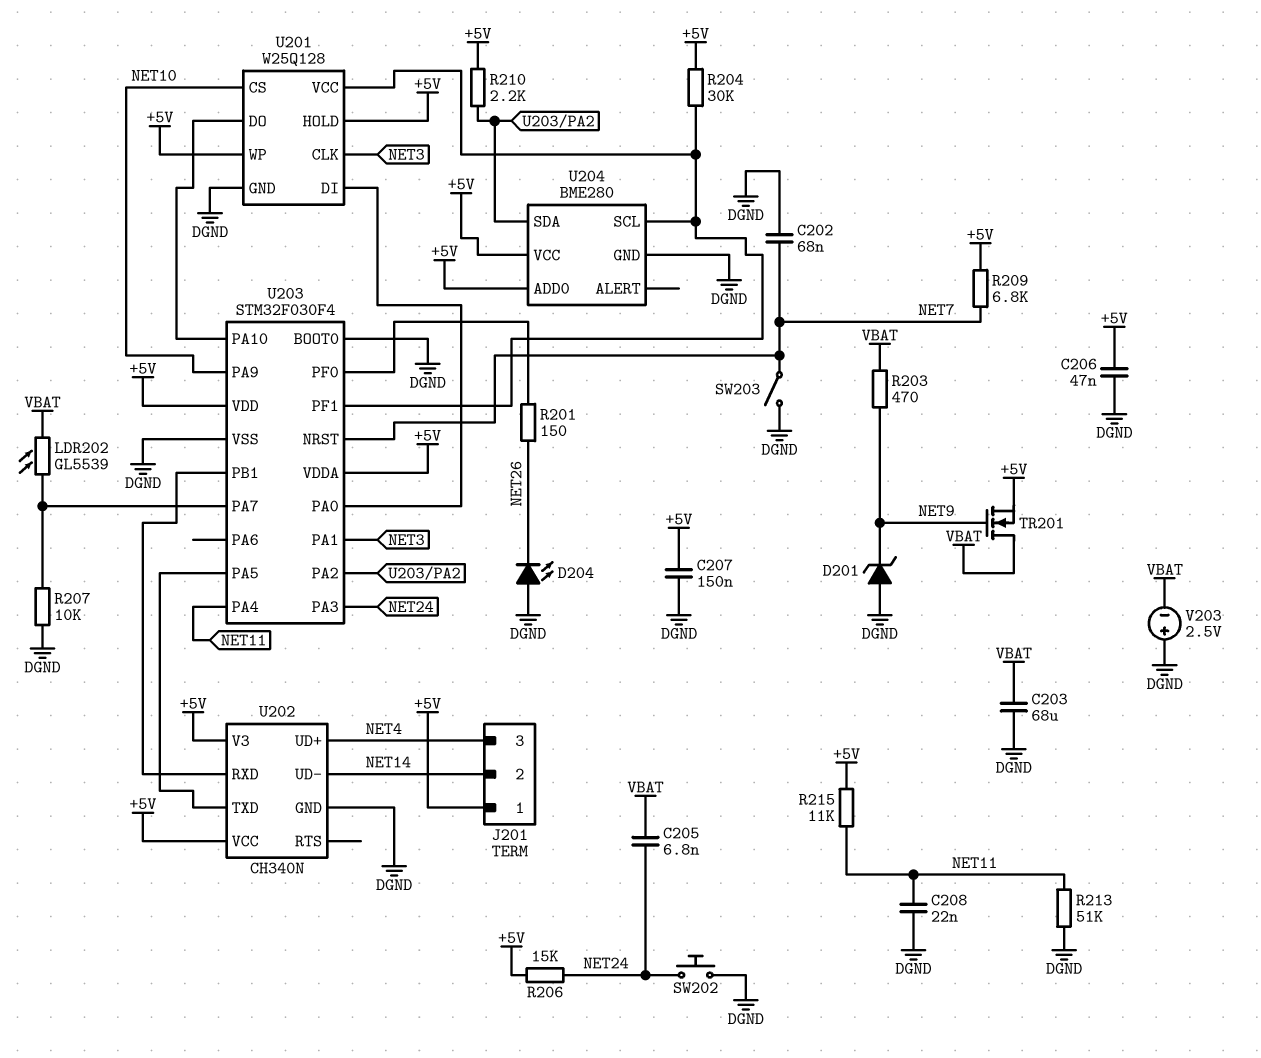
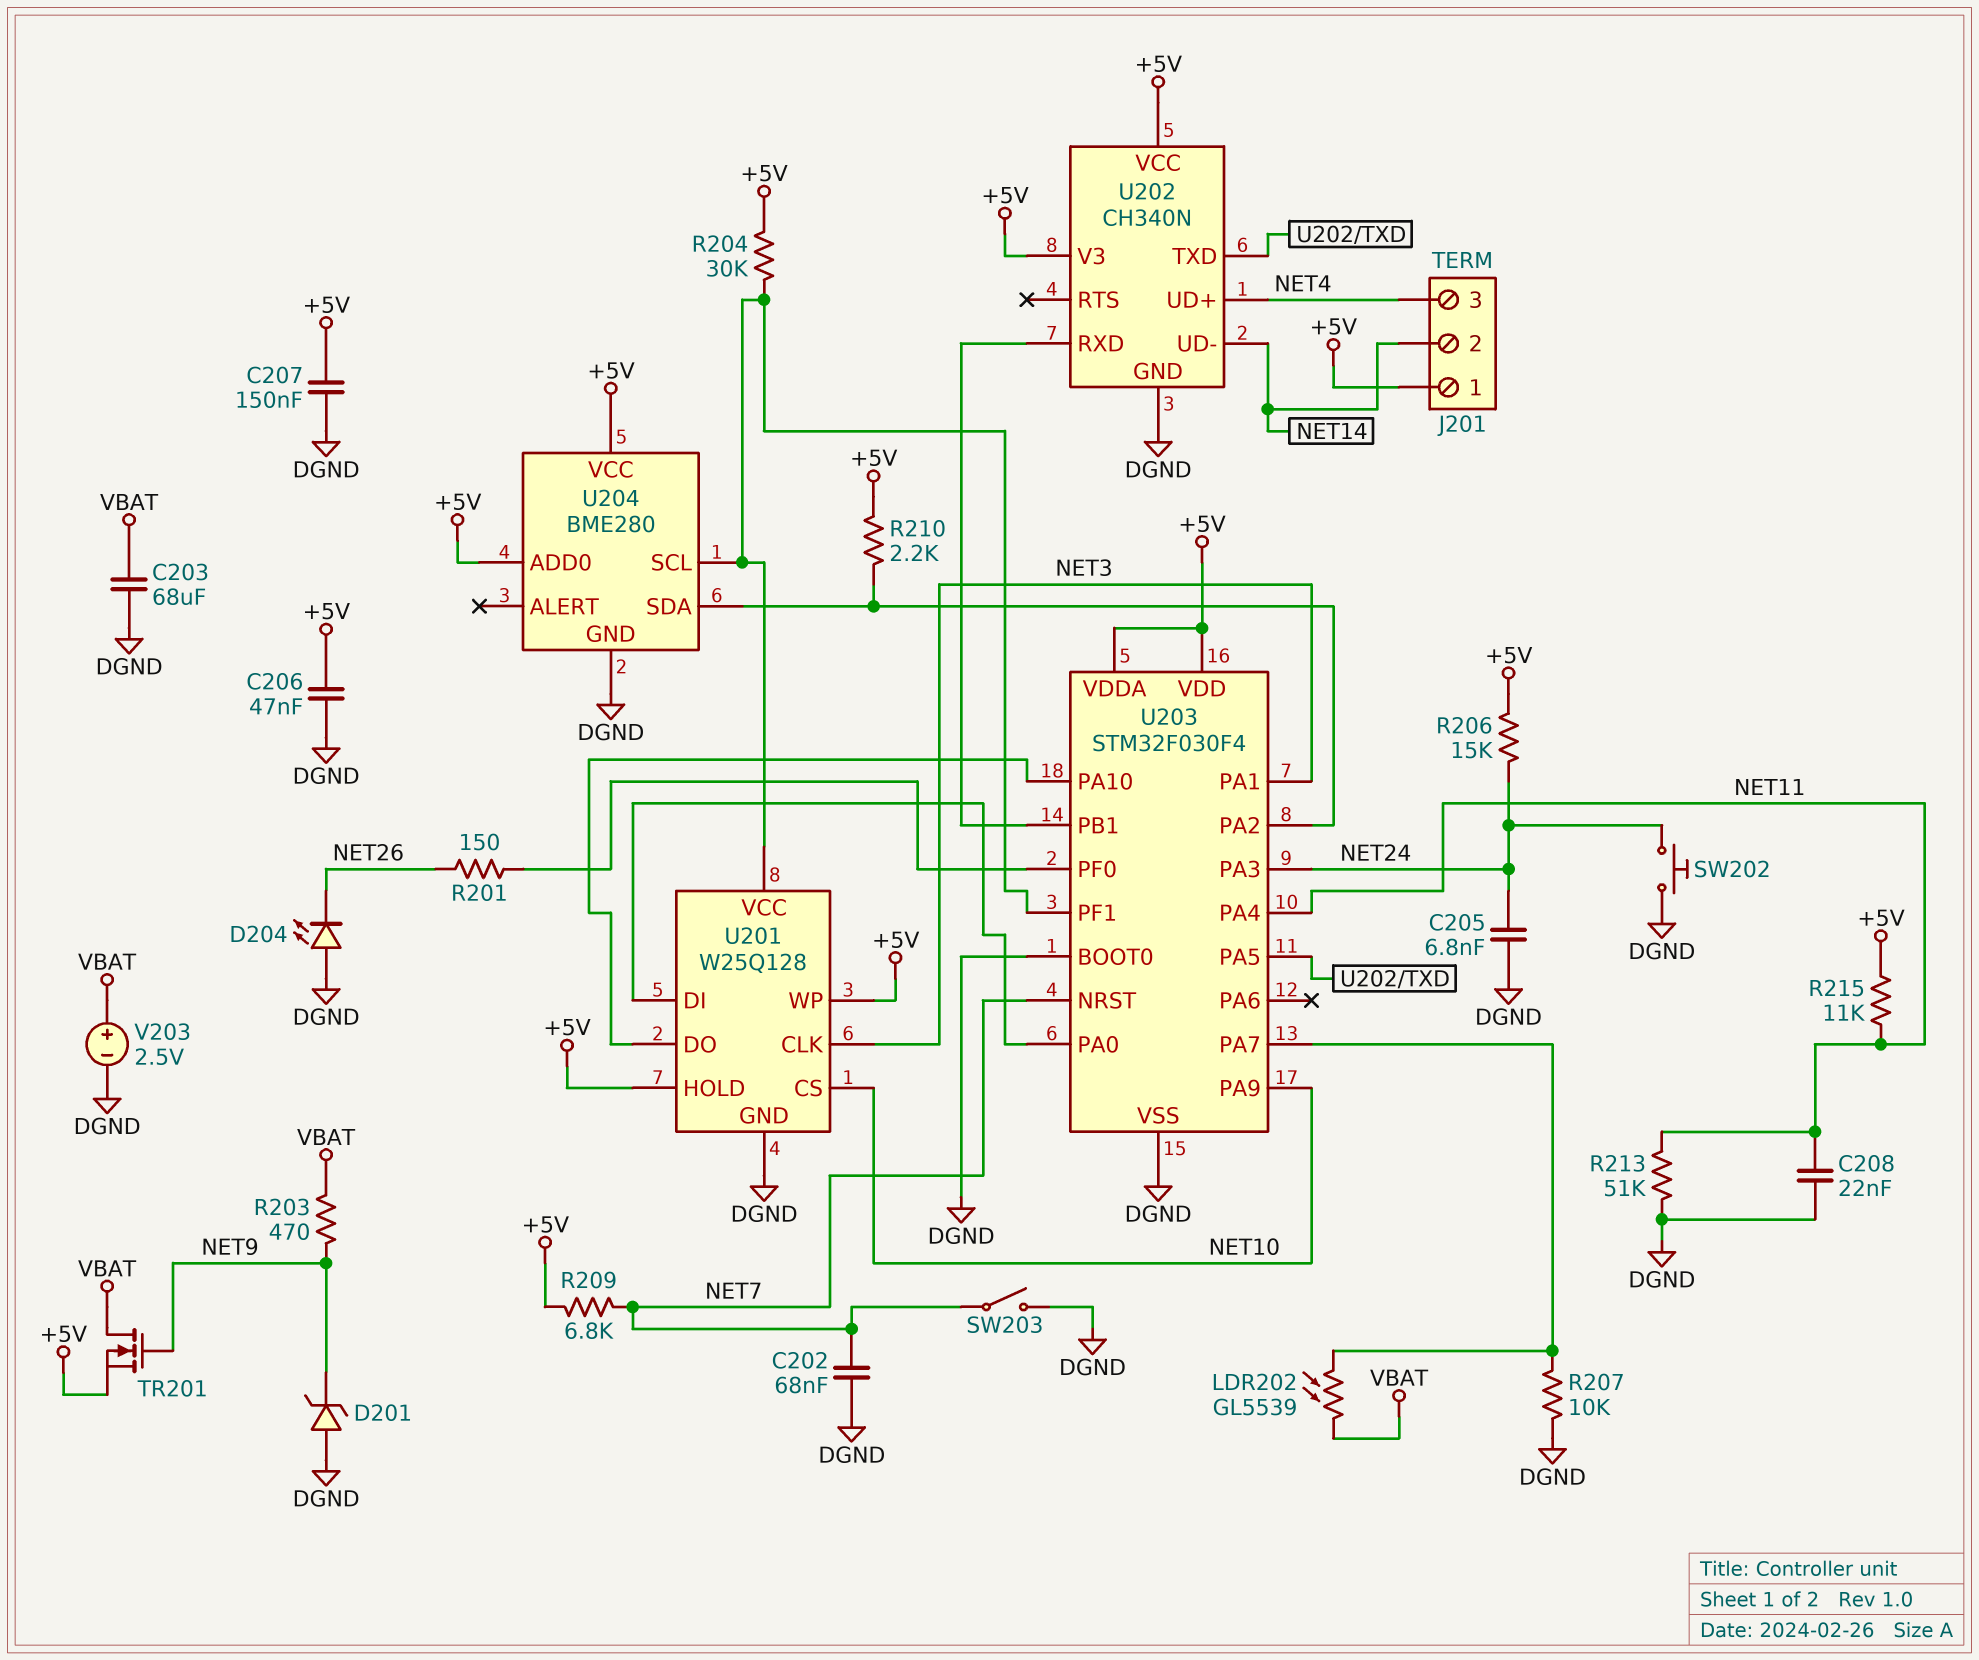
C205: 6.8nF (NET24, VBAT) -> 6.8nF (DGND, NET24)
V203: 2.5V (plus DGND, minus VBAT) -> 2.5V (plus VBAT, minus DGND)

